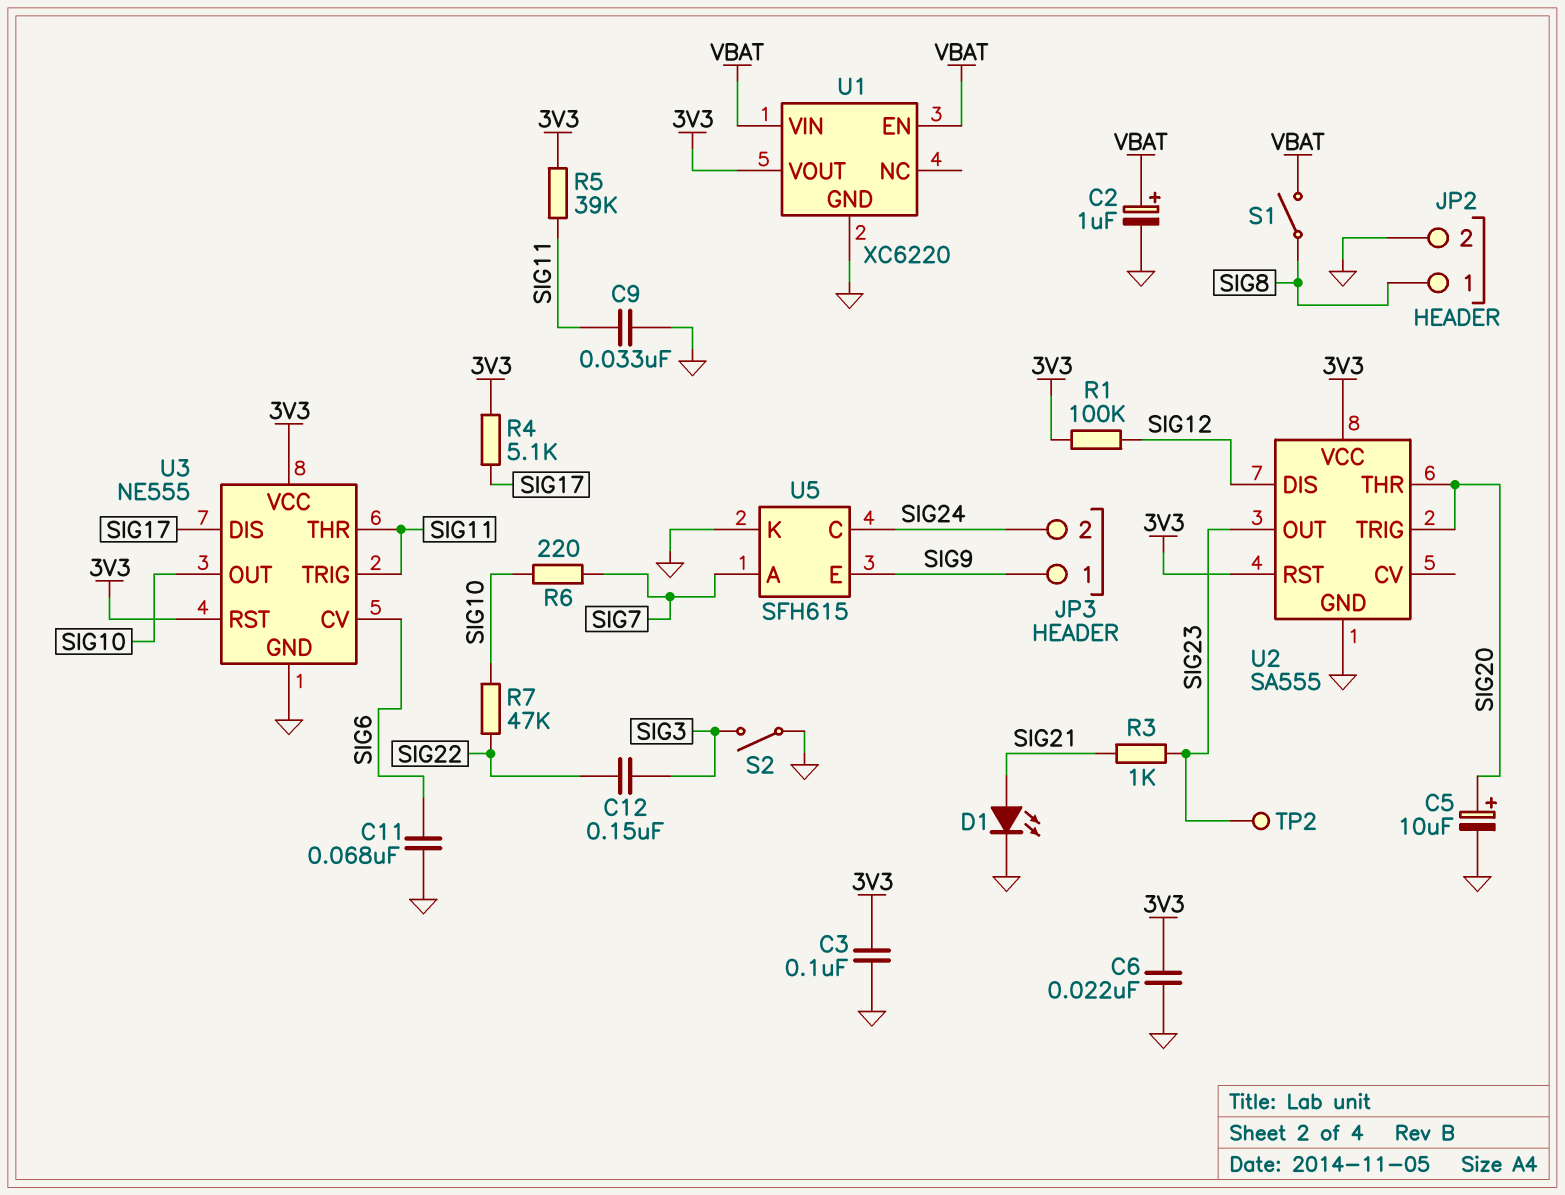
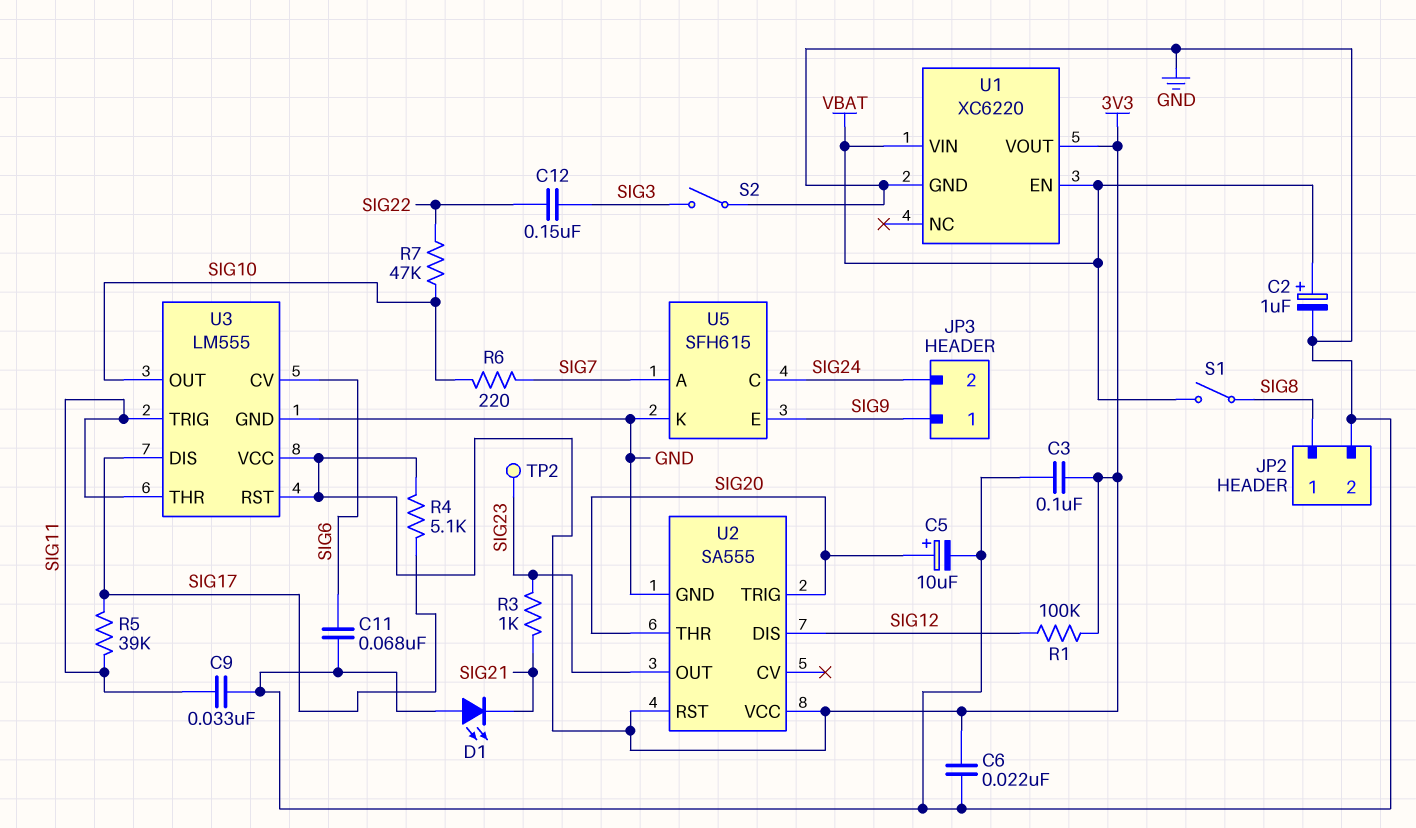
D1: LED (A SIG21, K GND) -> LED (A GND, K SIG21)
R5: 39k (3V3, SIG11) -> 39k (SIG11, SIG17)
U3: NE555 -> LM555

